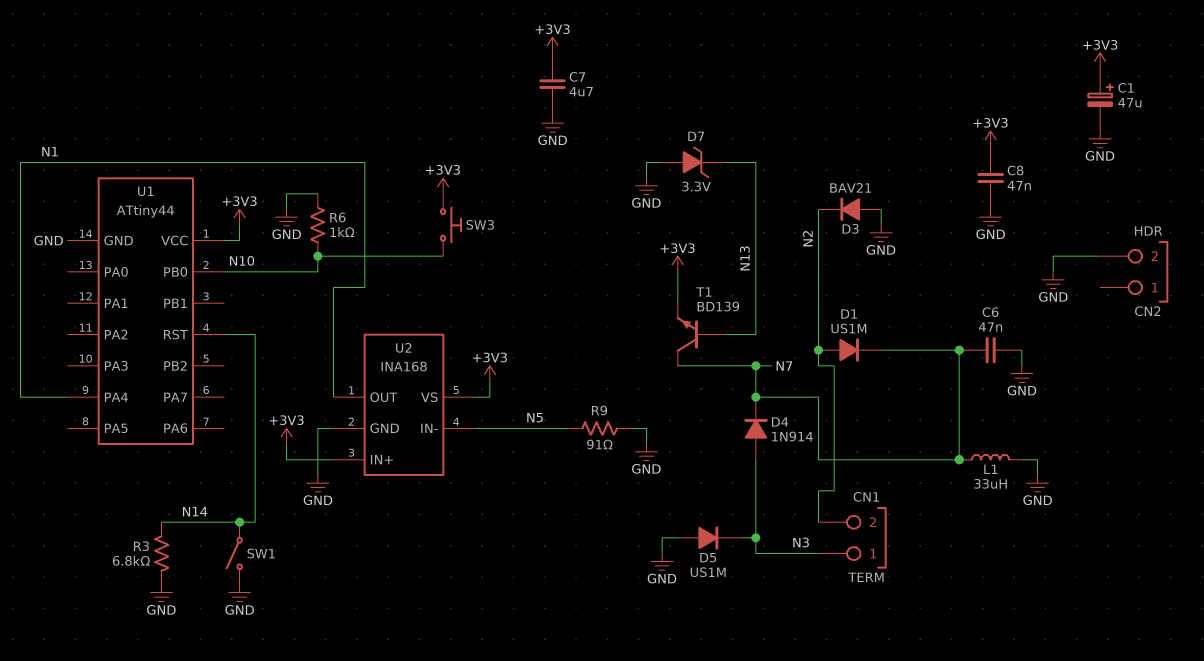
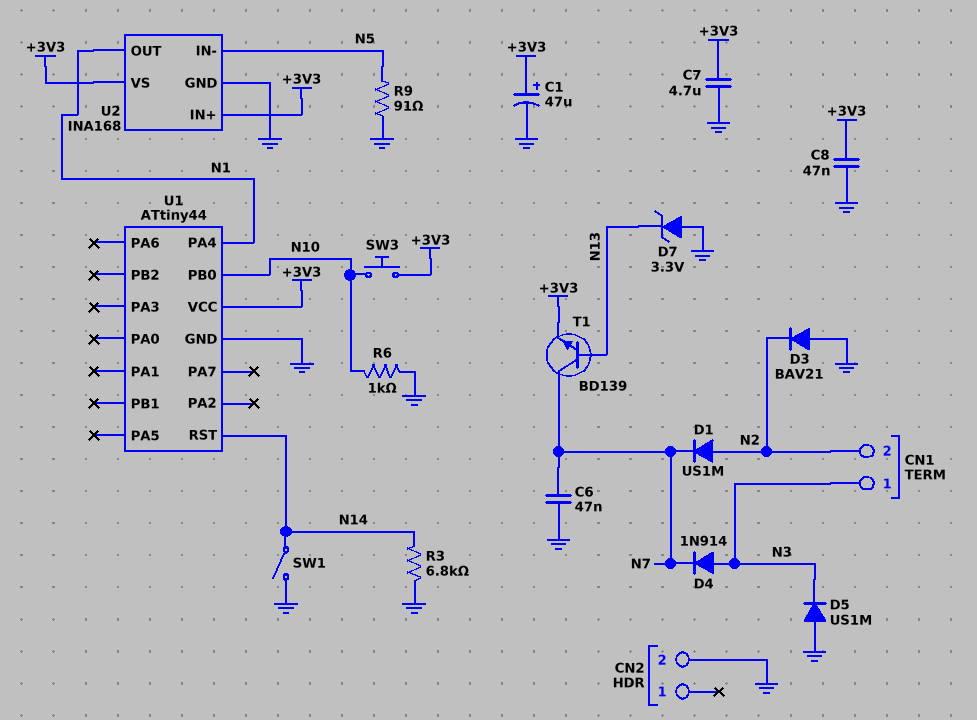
L1: 33uH (GND, N7) -> none

